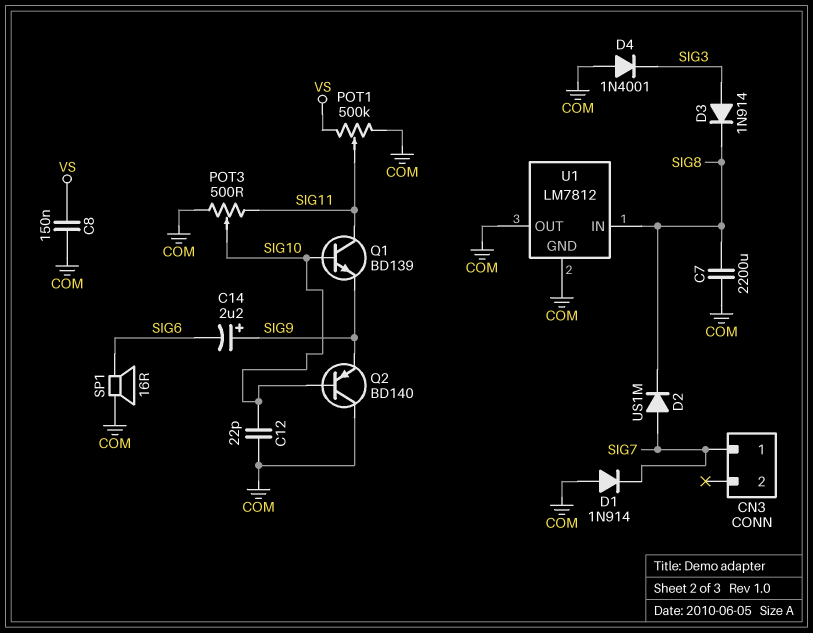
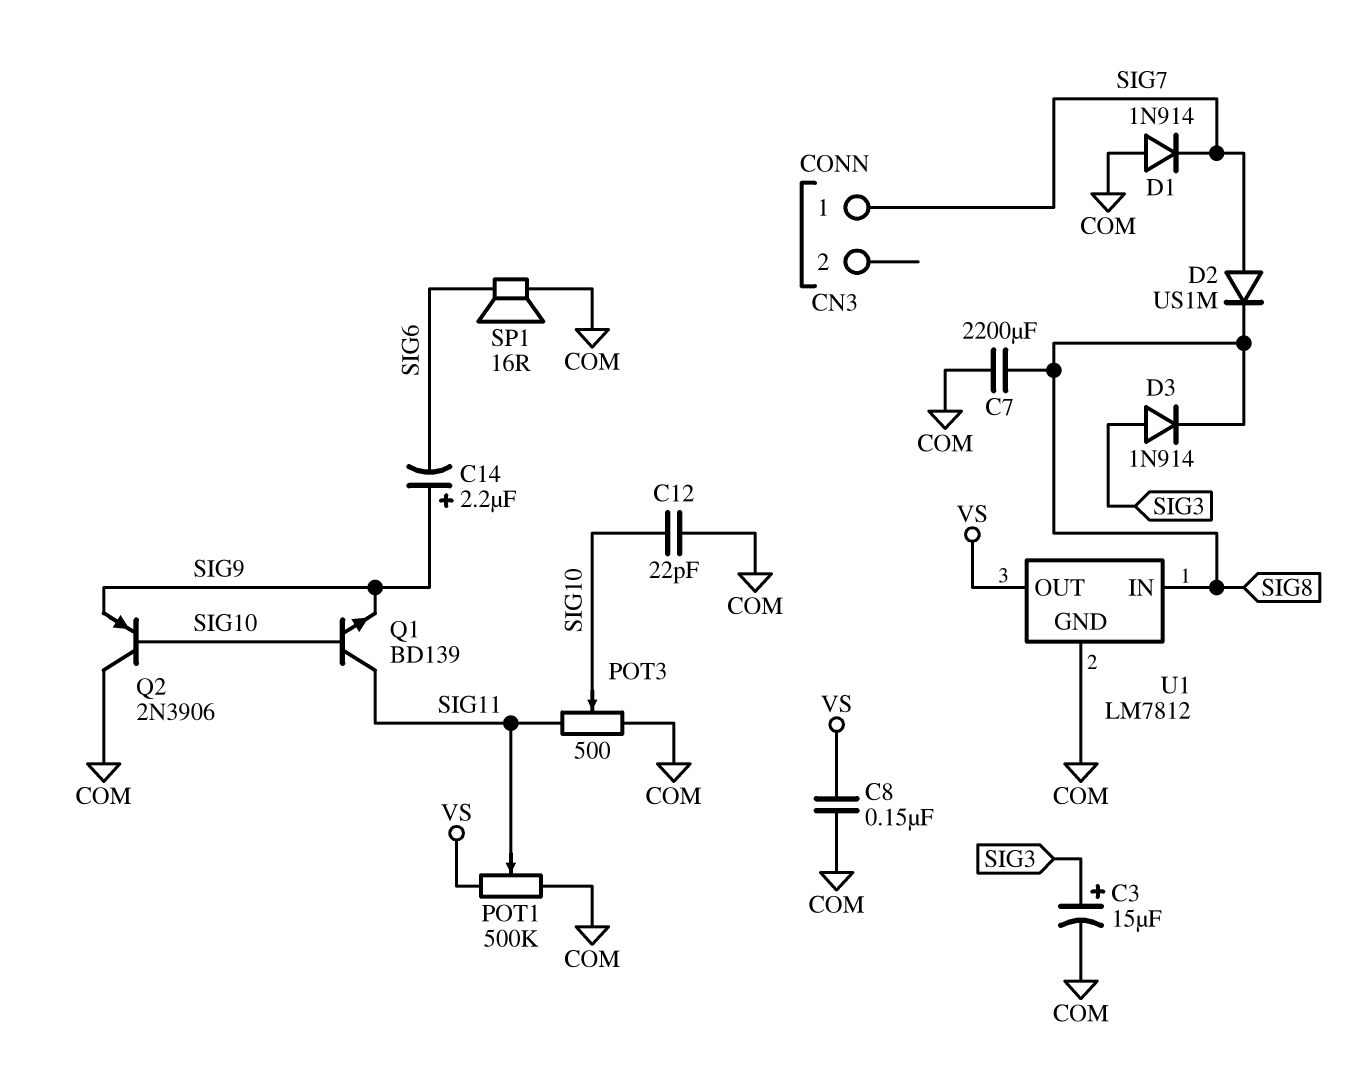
C3: none -> 15uF (plus SIG3, minus COM)
D4: diode 1N4001 (A COM, K SIG3) -> none
Q2: PNP BD140 (B SIG10, C COM, E SIG9) -> PNP 2N3906 (B SIG10, C COM, E SIG9)
U1 pin OUT: COM -> VS

